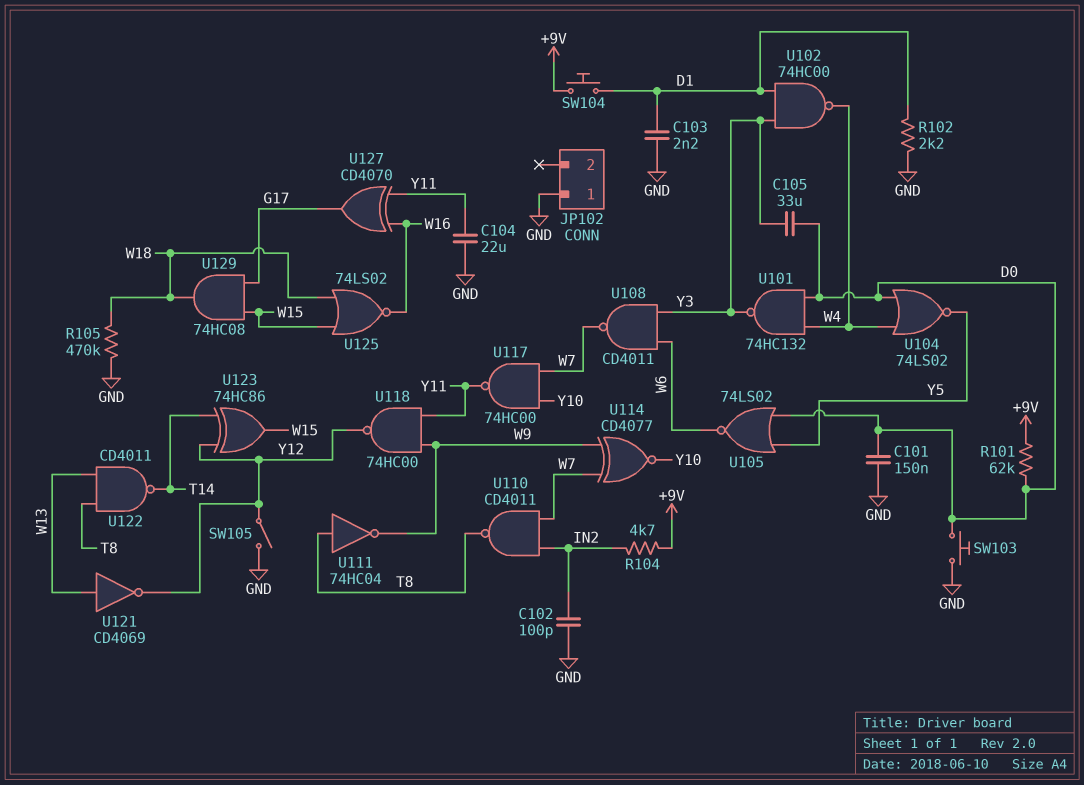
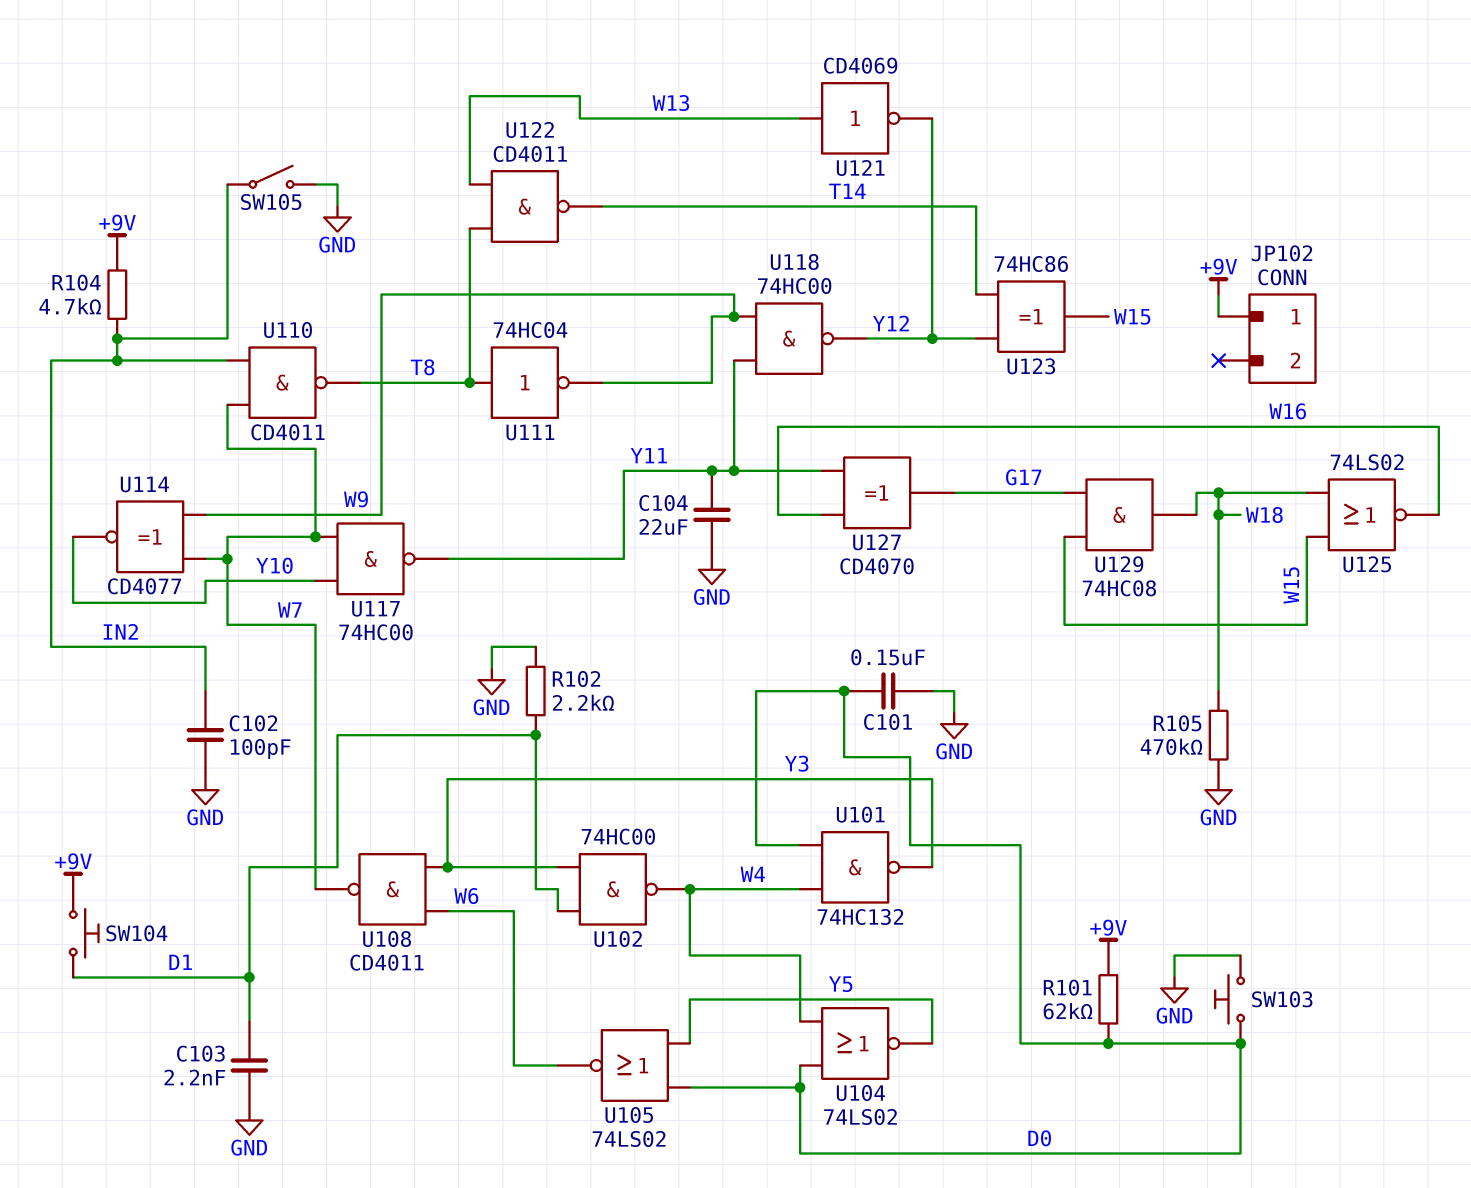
C105: 33uF (D0, Y3) -> none
JP102 pin 1: GND -> +9V
SW105: switch (GND, Y12) -> switch (GND, IN2)

